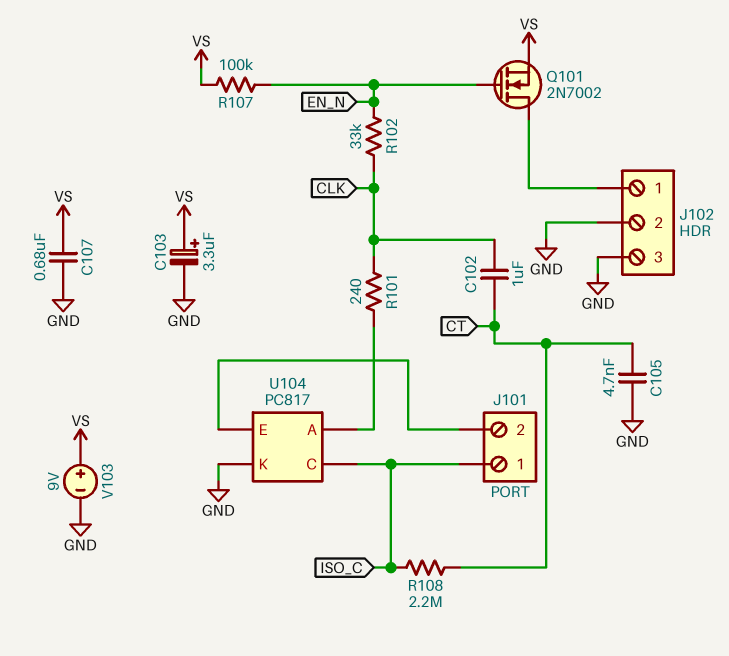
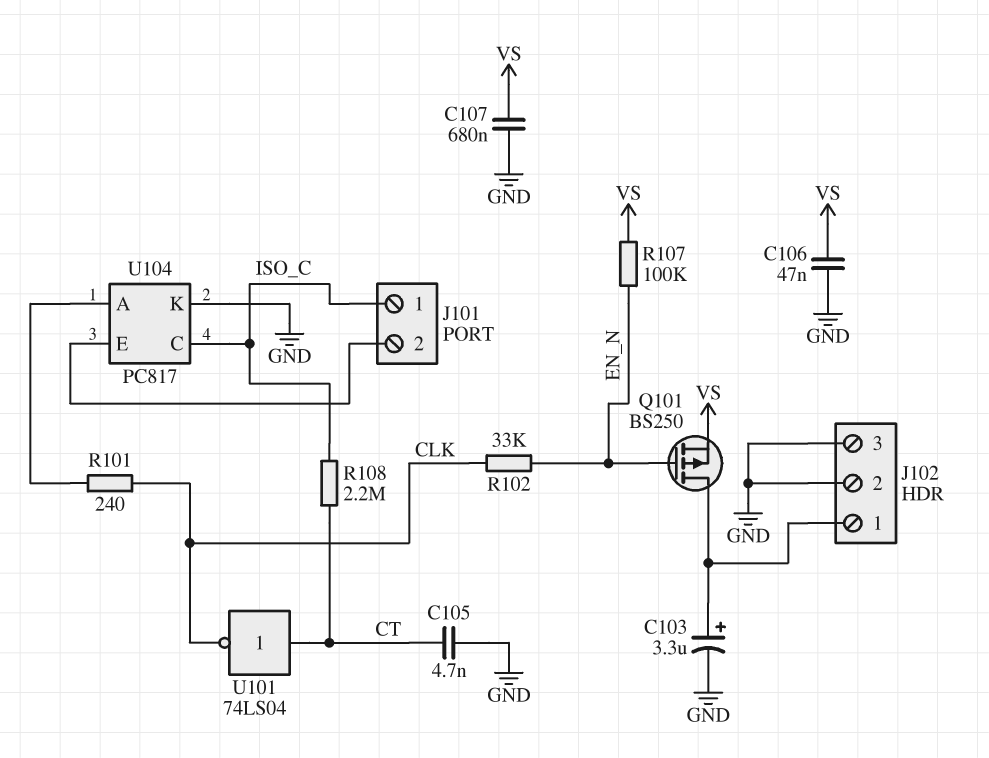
C102: 1uF (CLK, CT) -> none
C103: 3.3uF (plus VS, minus GND) -> 3.3uF (plus J102/1, minus GND)
C106: none -> 47nF (GND, VS)
Q101: NMOS 2N7002 (G EN_N, D J102/1, S VS) -> PMOS BS250 (G EN_N, D J102/1, S VS)
U101: none -> NOT 74LS04 (in CT, out CLK)
V103: 9V (plus VS, minus GND) -> none

